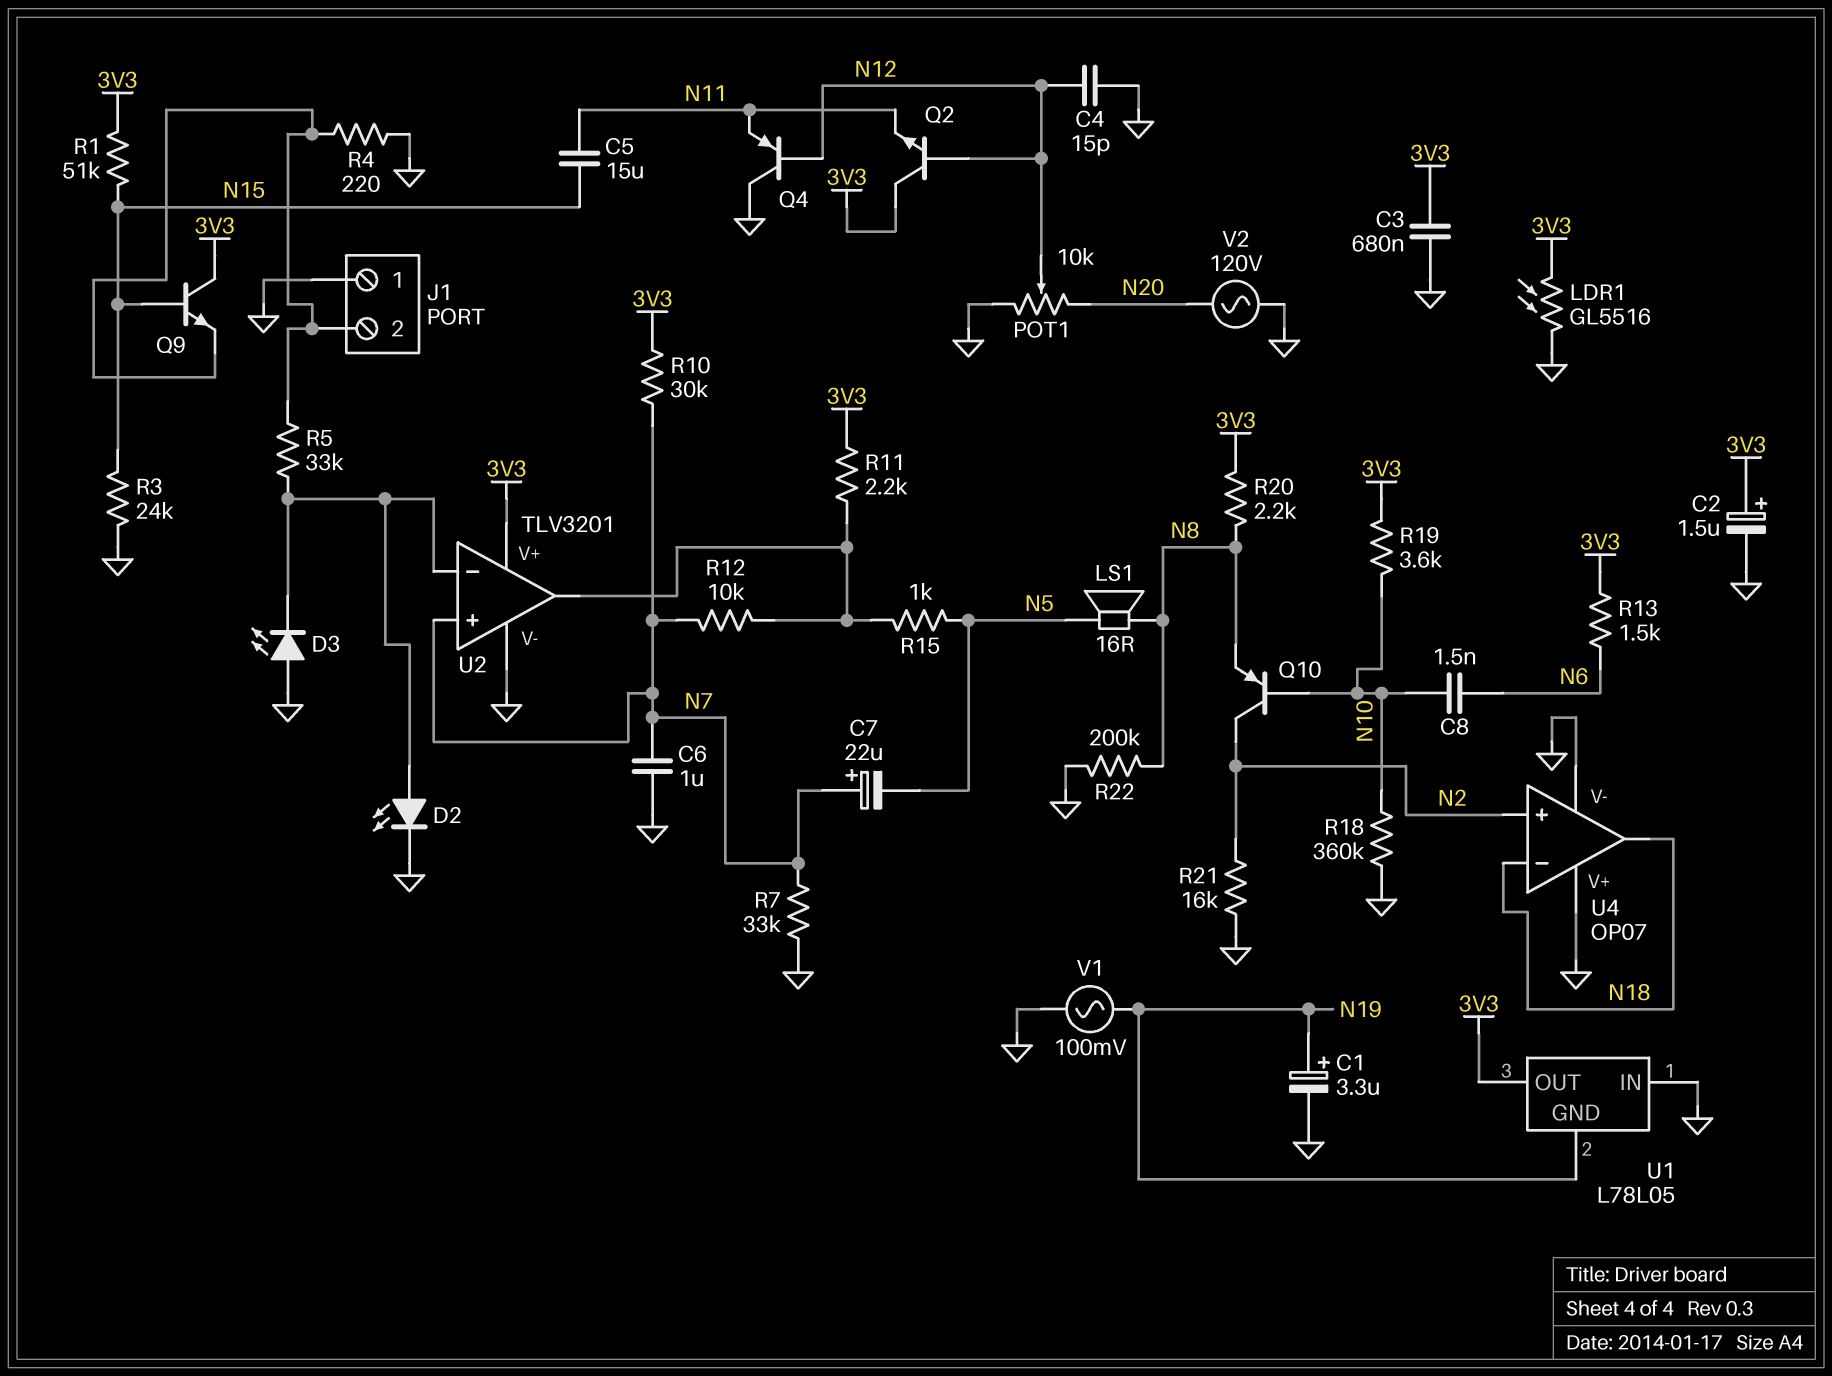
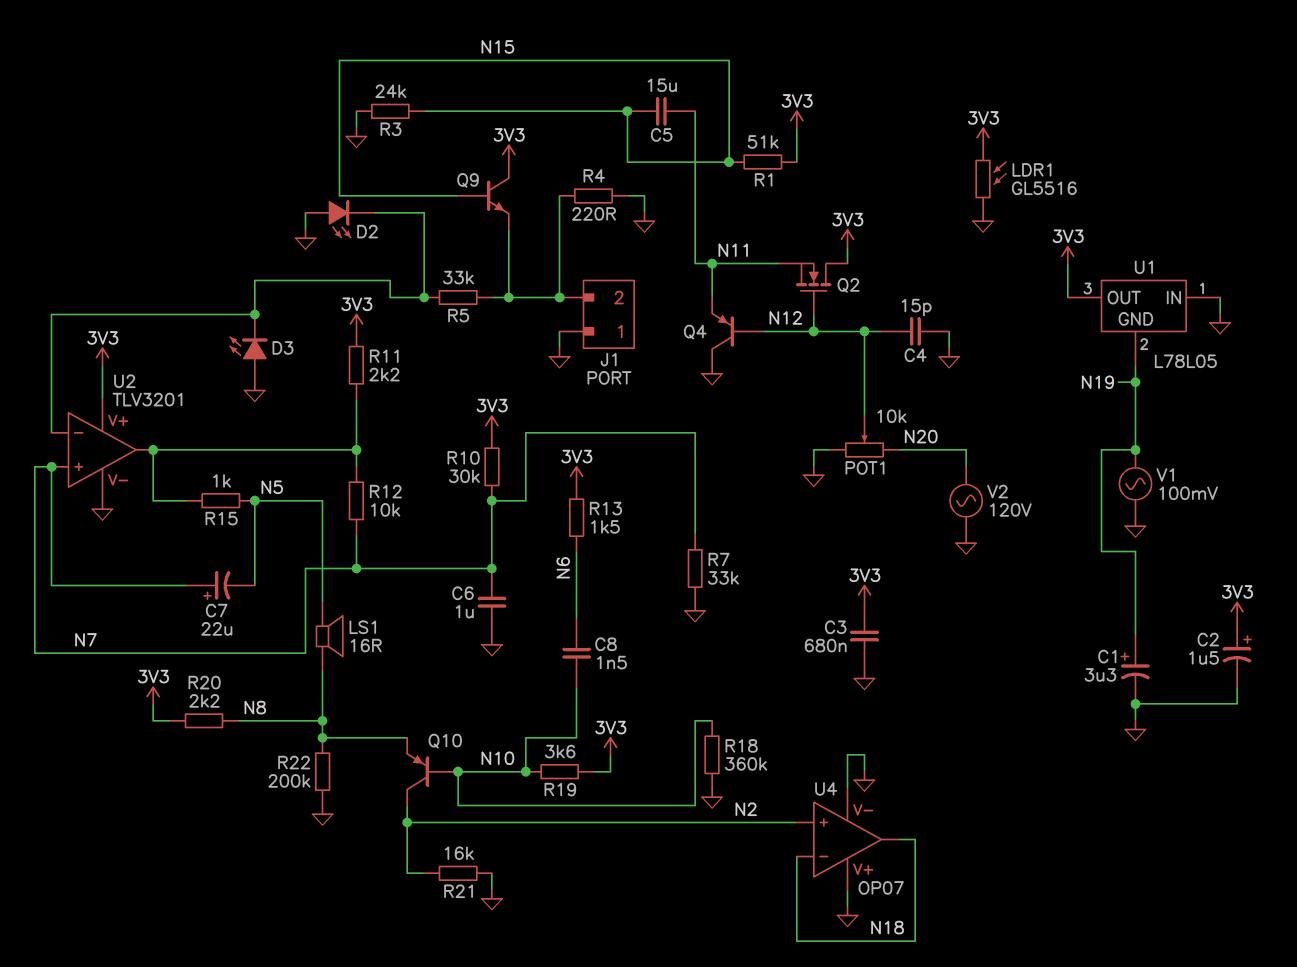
D2: LED (A U2/in-, K GND) -> LED (A GND, K U2/in-)
Q2: NPN (B N12, C 3V3, E N11) -> NMOS (G N12, D 3V3, S N11)

